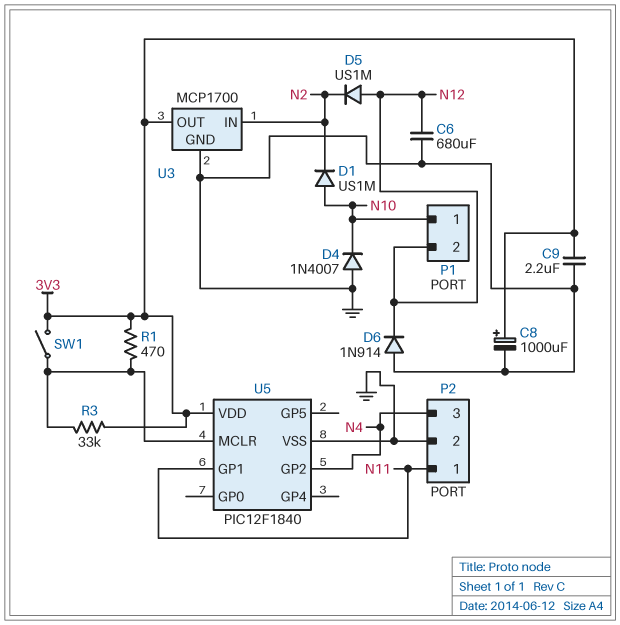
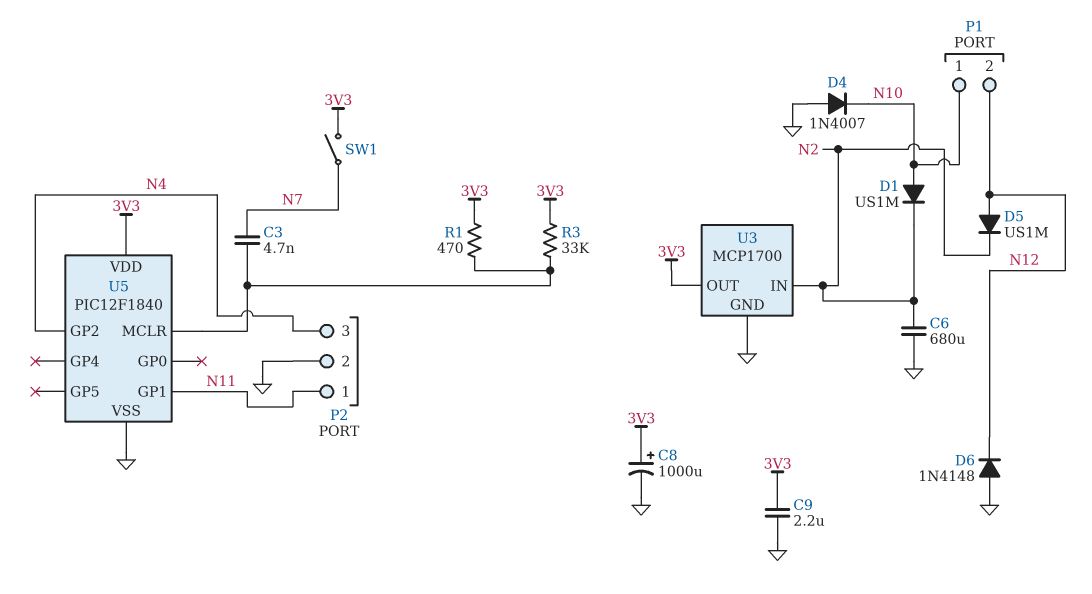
C3: none -> 4.7nF (N7, U5/MCLR)
C6: 680uF (GND, N12) -> 680uF (GND, N2)
D6: diode 1N914 (A GND, K N12) -> diode 1N4148 (A GND, K N12)
SW1: switch (3V3, U5/MCLR) -> switch (3V3, N7)

